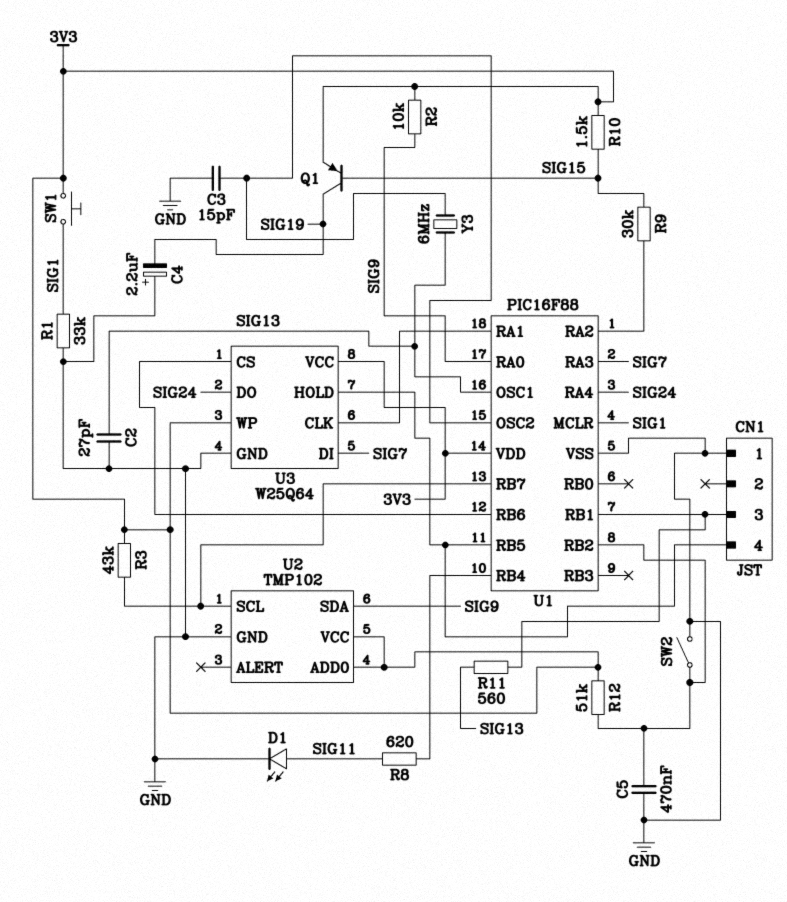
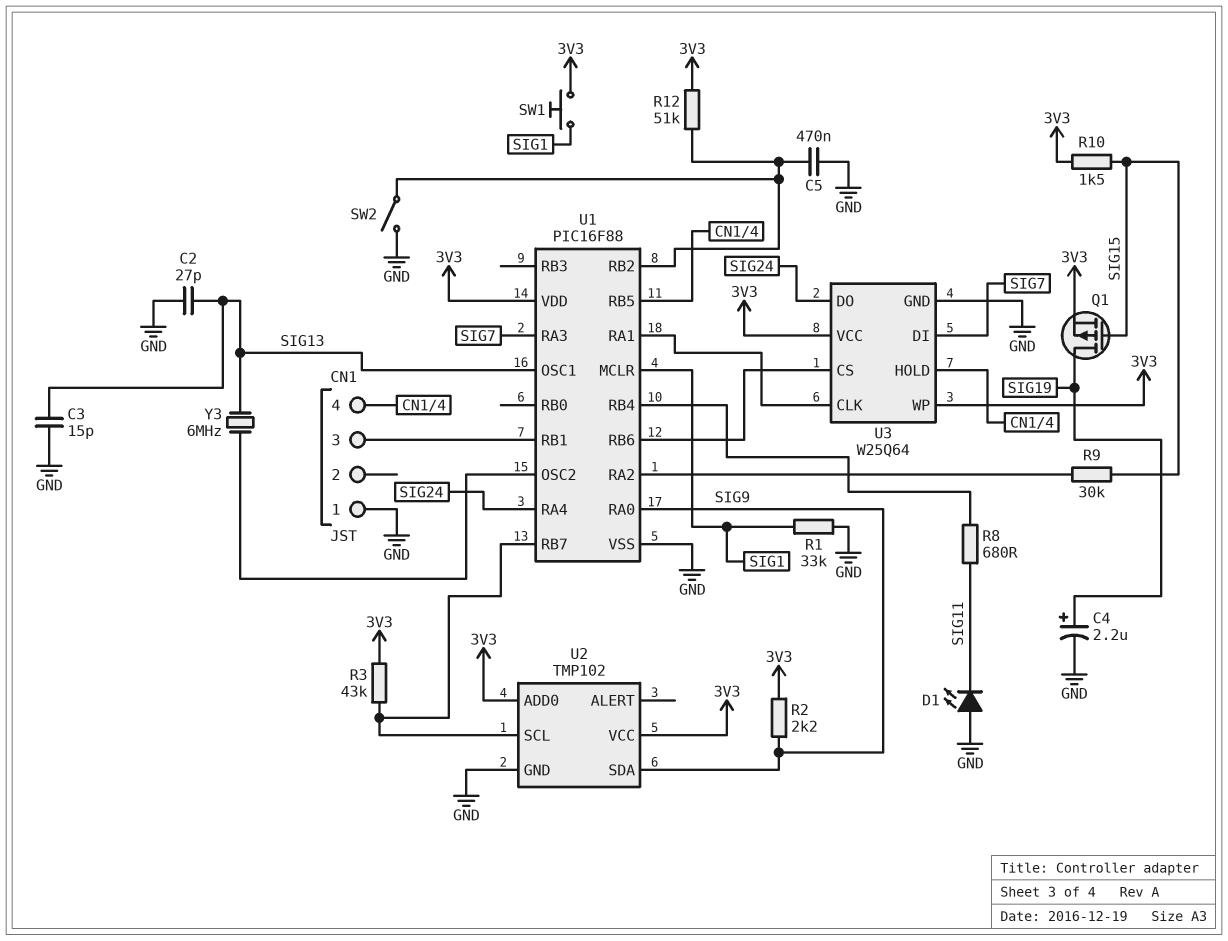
C3: 15pF (GND, U1/OSC2) -> 15pF (GND, SIG13)
C4: 2.2uF (plus GND, minus SIG19) -> 2.2uF (plus SIG19, minus GND)
D1: LED (A SIG11, K GND) -> LED (A GND, K SIG11)
Q1: PNP (B SIG15, C SIG19, E 3V3) -> PMOS (G SIG15, D SIG19, S 3V3)
R2: 10k (3V3, SIG9) -> 2.2k (3V3, SIG9)
R8: 620 (SIG11, U1/RB4) -> 680 (SIG11, U1/RB4)
R11: 560 (CN1/3, SIG13) -> none

